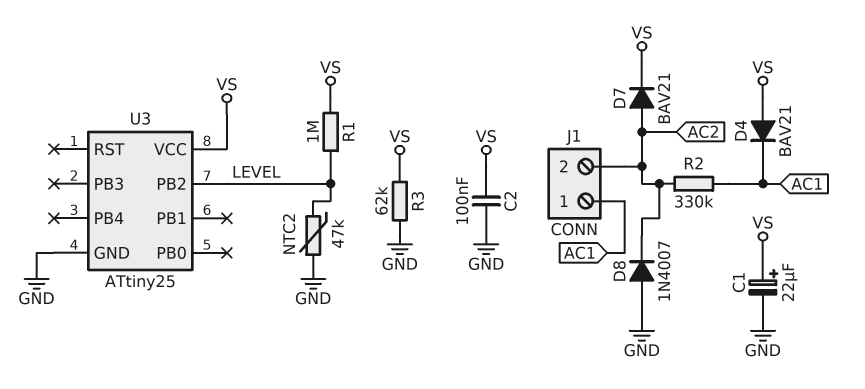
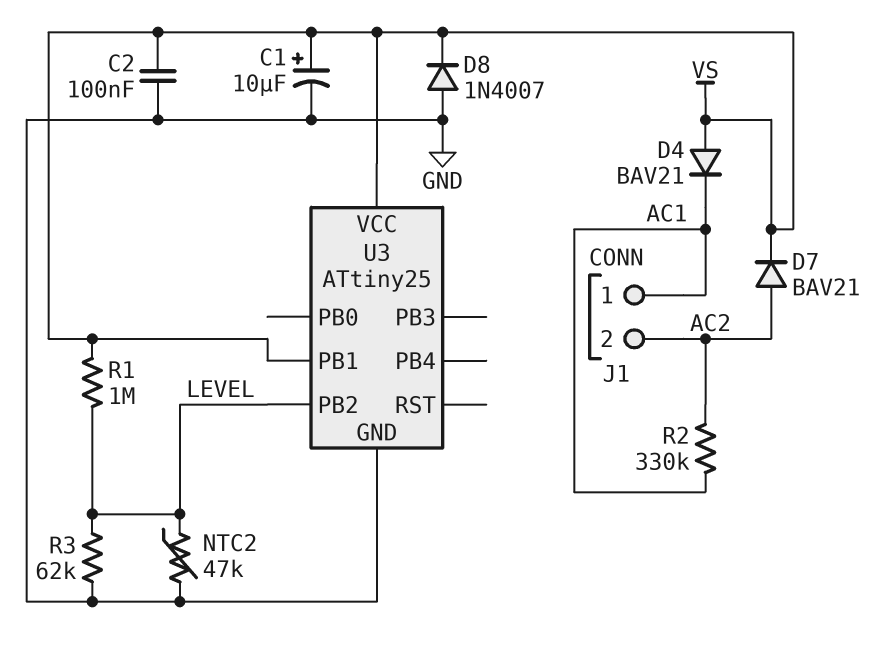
C1: 22uF (plus VS, minus GND) -> 10uF (plus VS, minus GND)
D8: diode 1N4007 (A GND, K AC2) -> diode 1N4007 (A GND, K VS)
R3: 62k (GND, VS) -> 62k (GND, LEVEL)
U3 pin PB1: none -> VS

